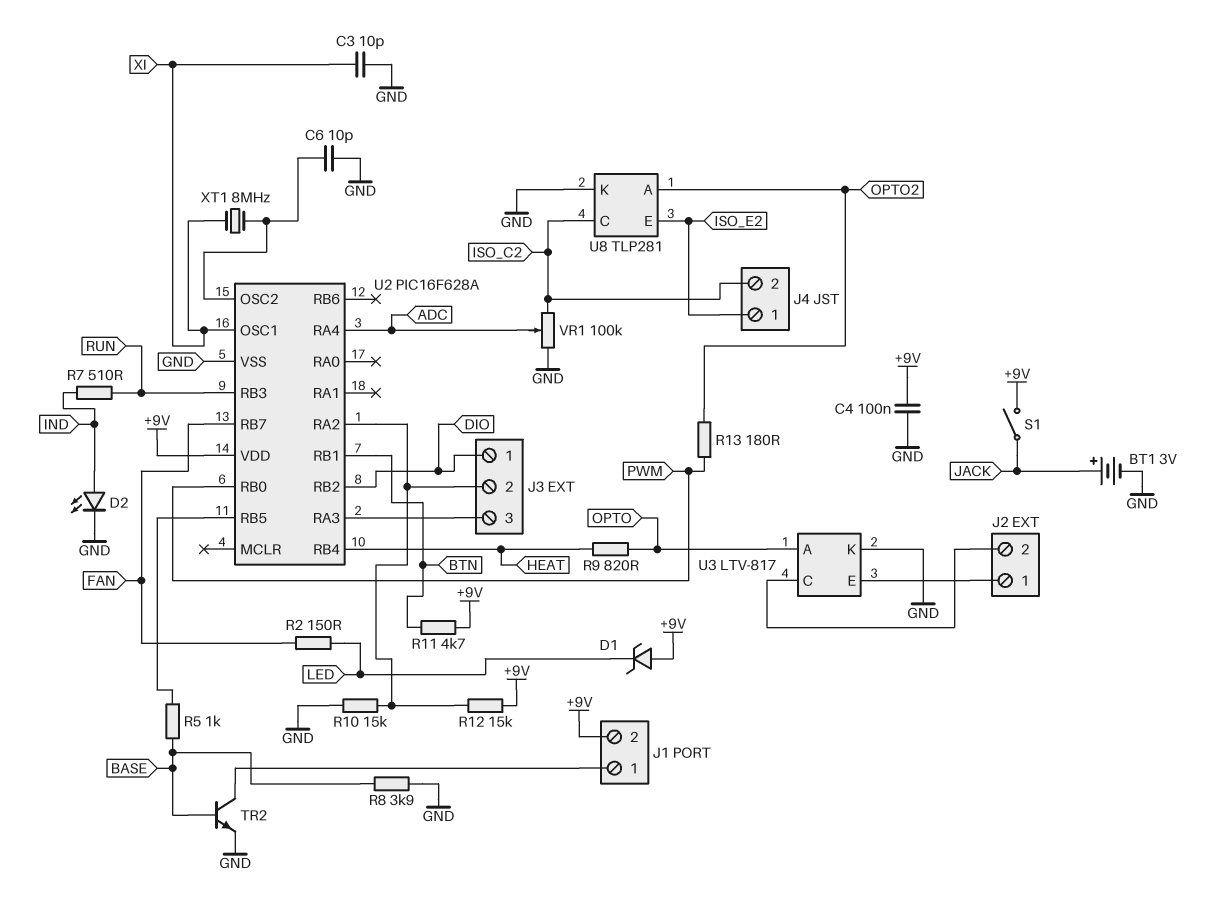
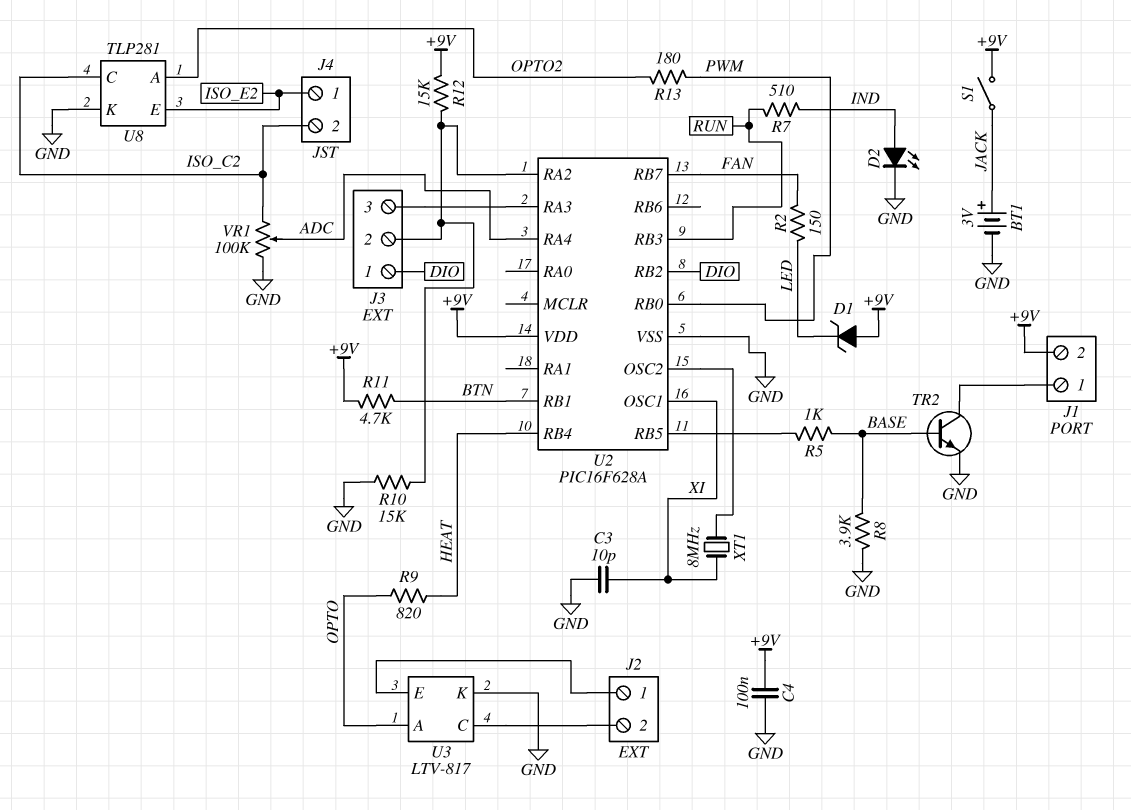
C6: 10pF (GND, U2/OSC2) -> none

